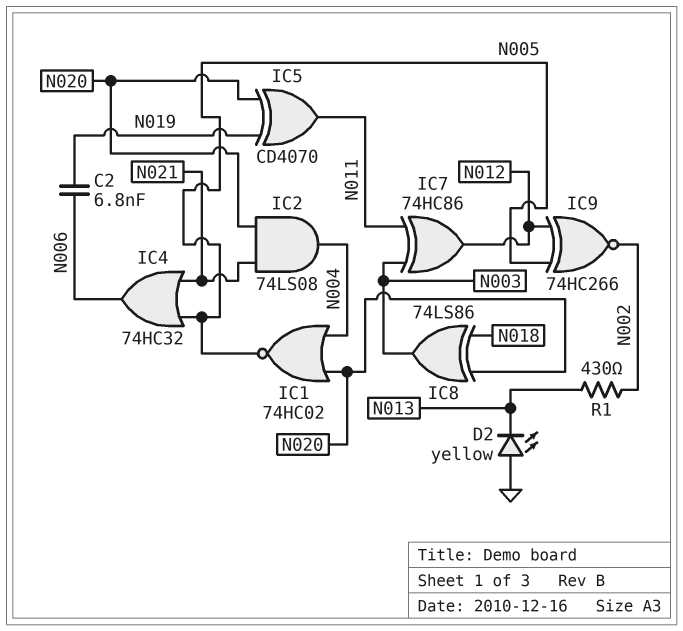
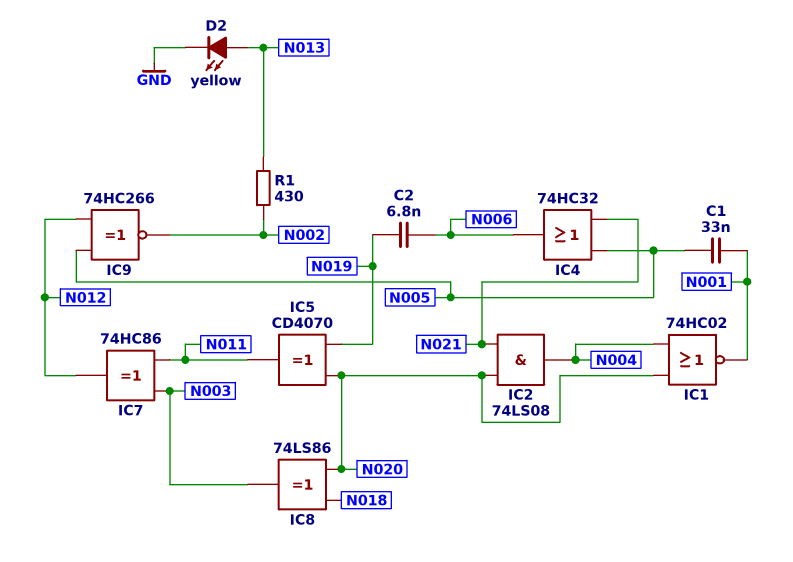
C1: none -> 33nF (N001, N005)
D2: LED yellow (A GND, K N013) -> LED yellow (A N013, K GND)
IC1: NOR 74HC02 (in N004, in N020, out N005) -> NOR 74HC02 (in N004, in N020, out N001)

